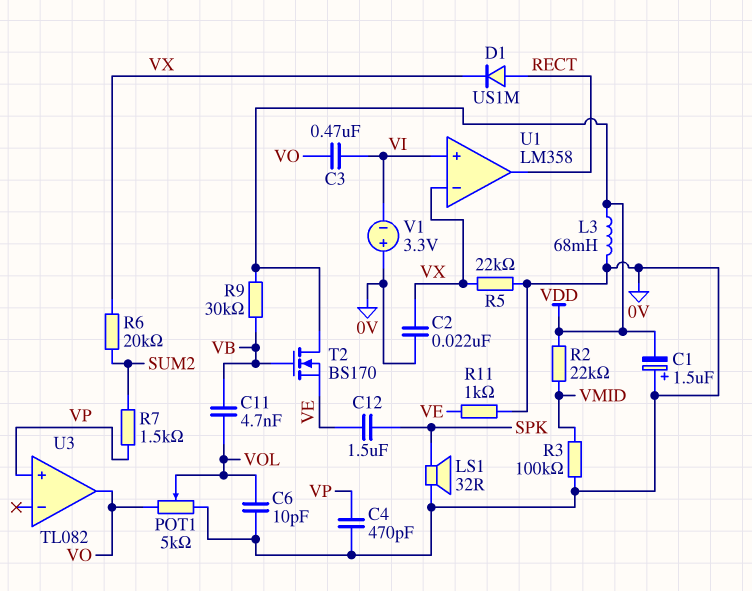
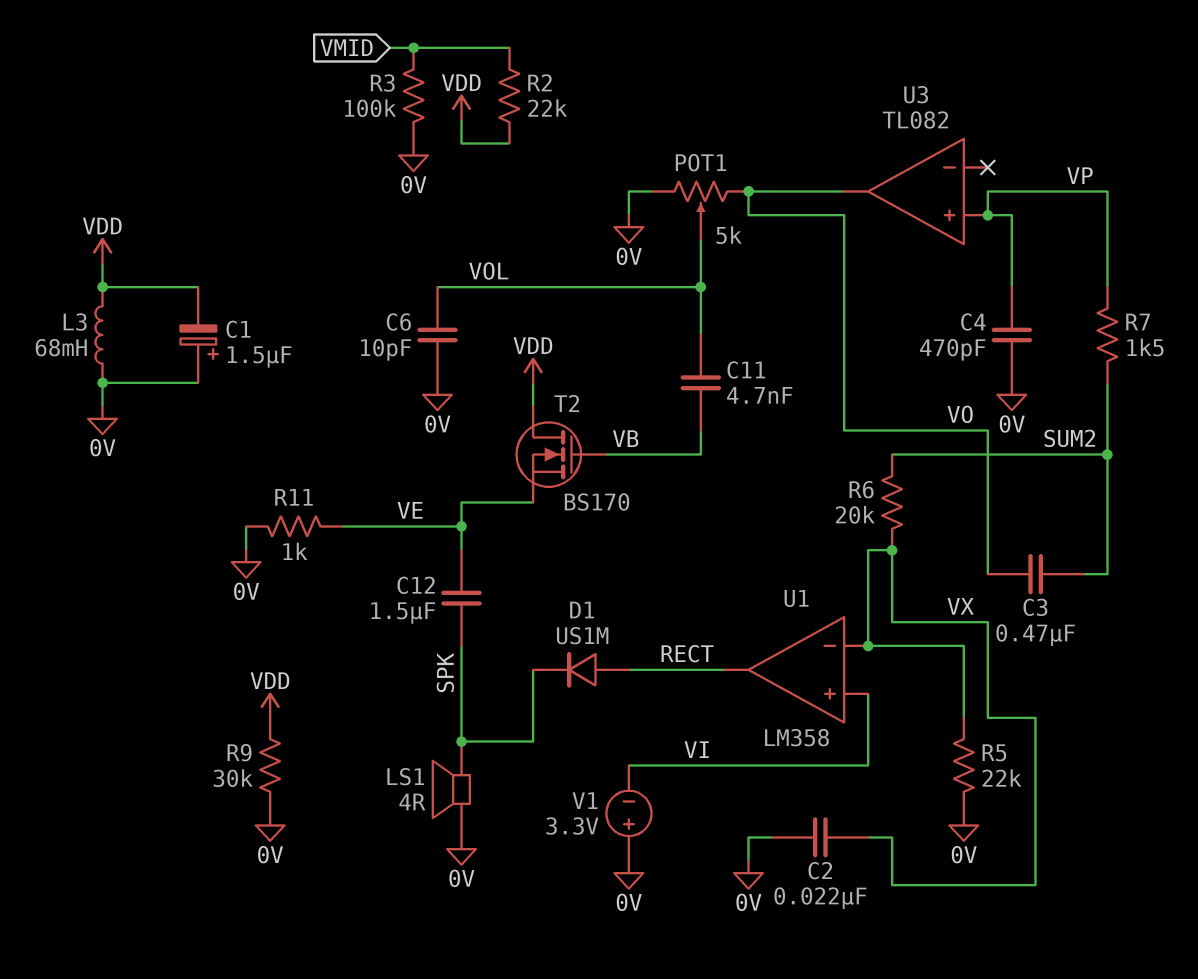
C3: 470nF (VI, VO) -> 470nF (SUM2, VO)
D1: diode US1M (A RECT, K VX) -> diode US1M (A RECT, K SPK)
LS1: speaker 32R (0V, SPK) -> speaker 4R (0V, SPK)
R9: 30k (VB, VDD) -> 30k (0V, VDD)

